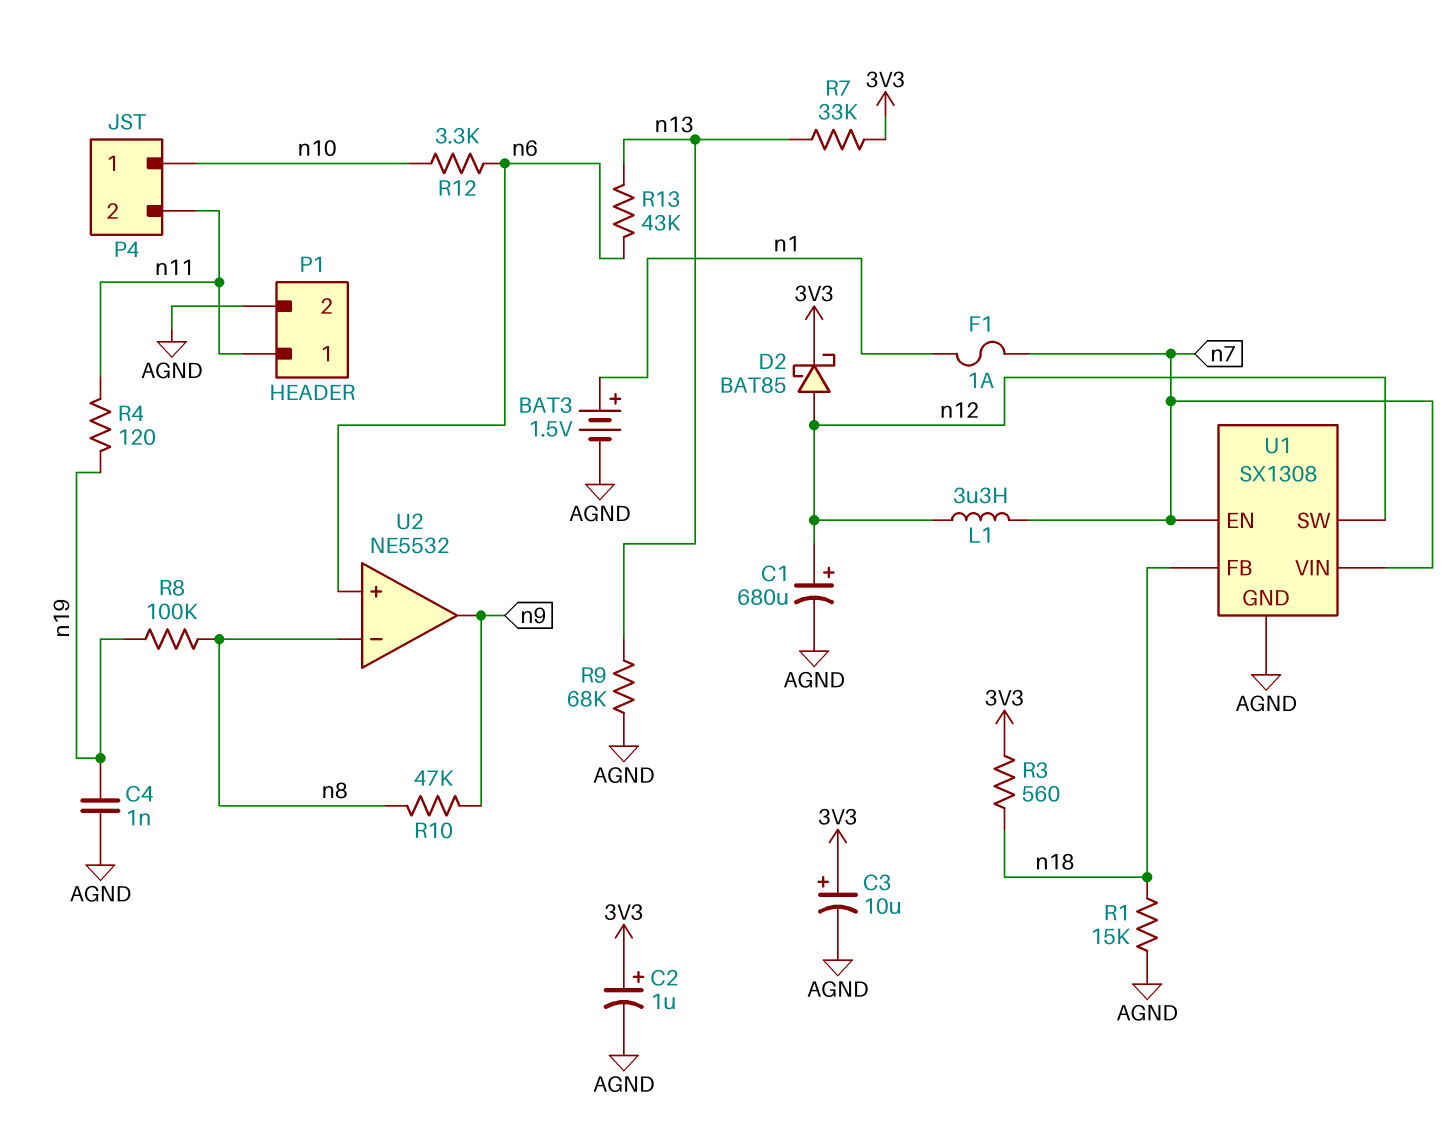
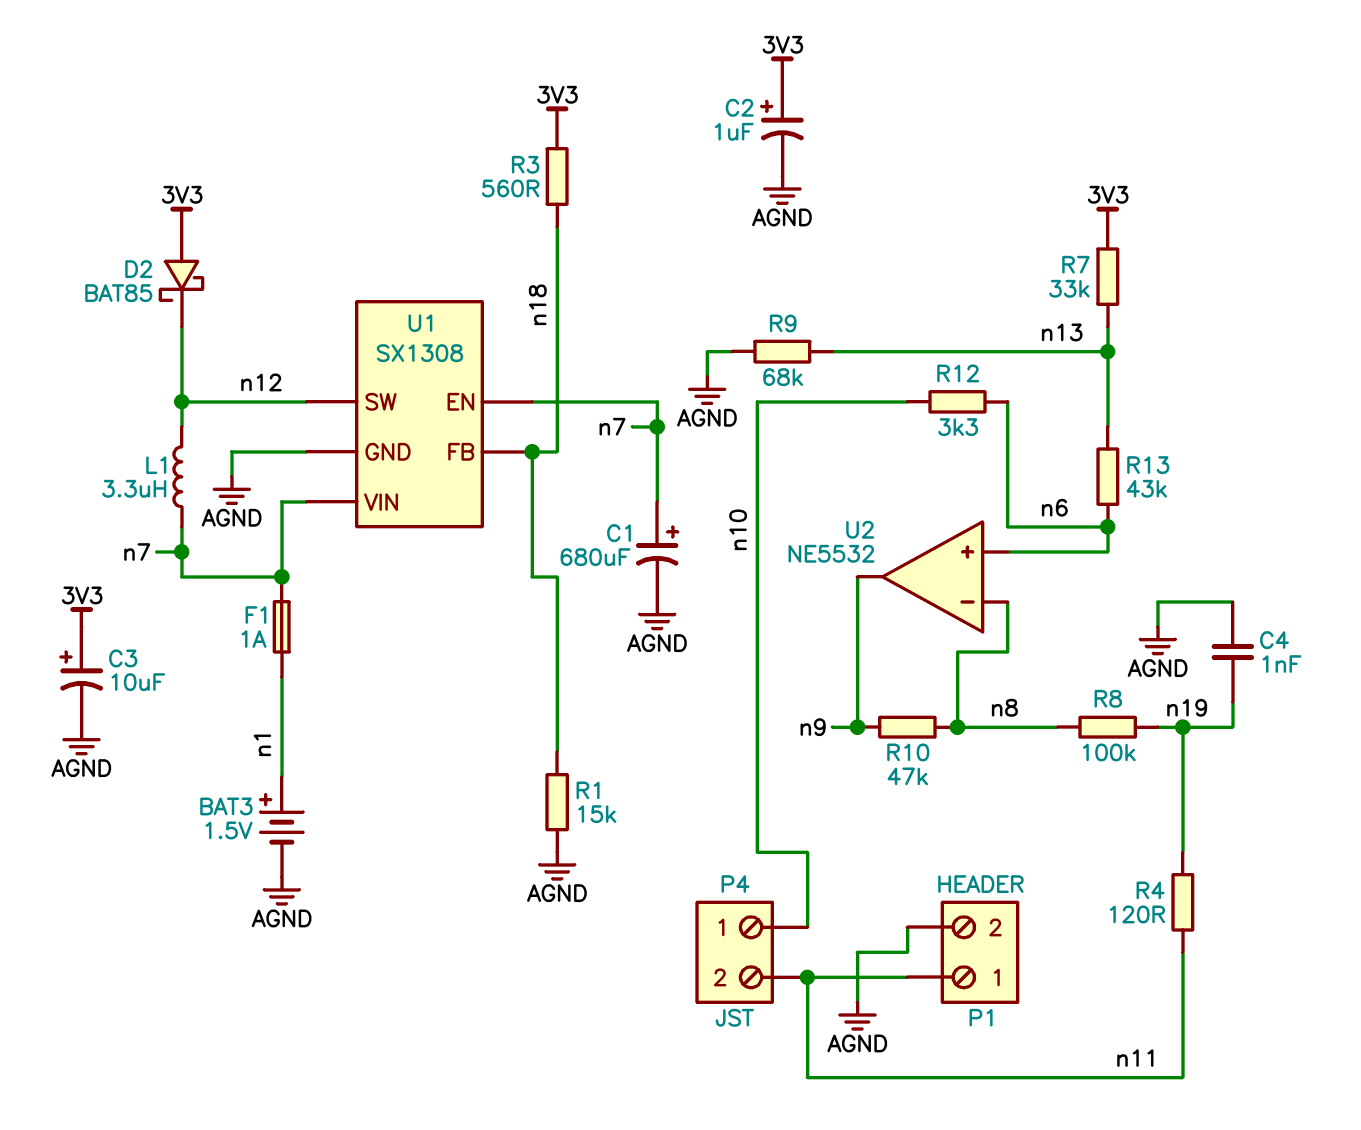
C1: 680uF (plus n12, minus AGND) -> 680uF (plus n7, minus AGND)
D2: schottky BAT85 (A n12, K 3V3) -> schottky BAT85 (A 3V3, K n12)

